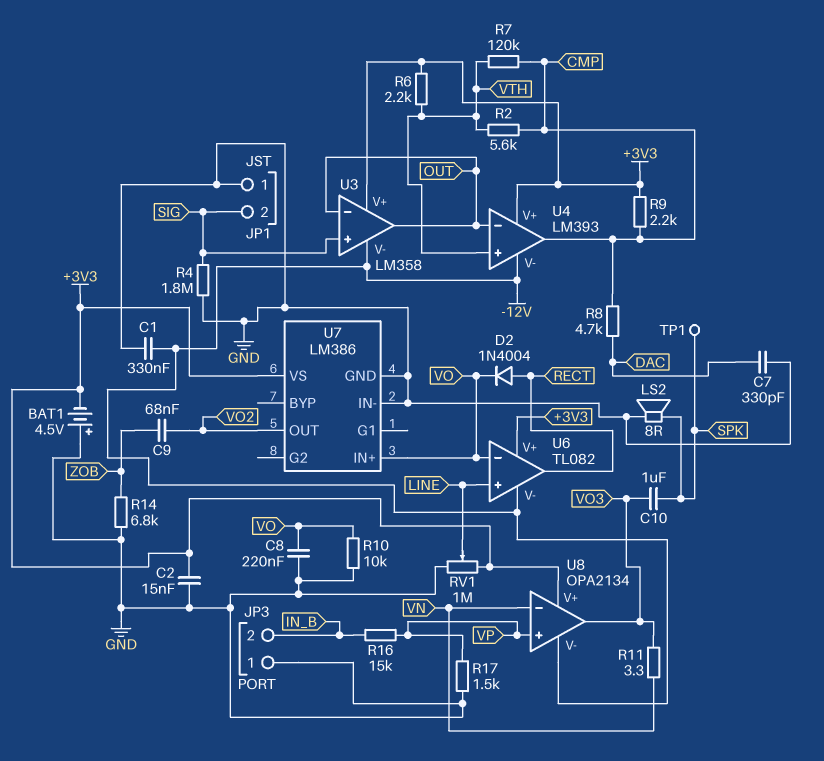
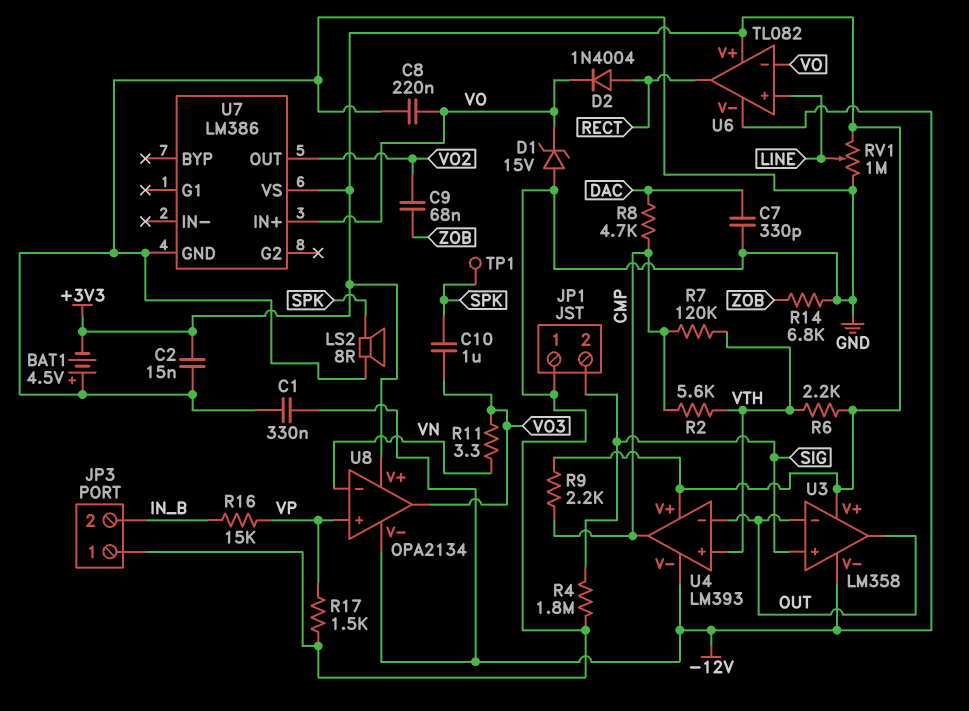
D1: none -> zener 15V (A GND, K VO)
R10: 10k (GND, VO) -> none
U7 pin IN-: GND -> none

